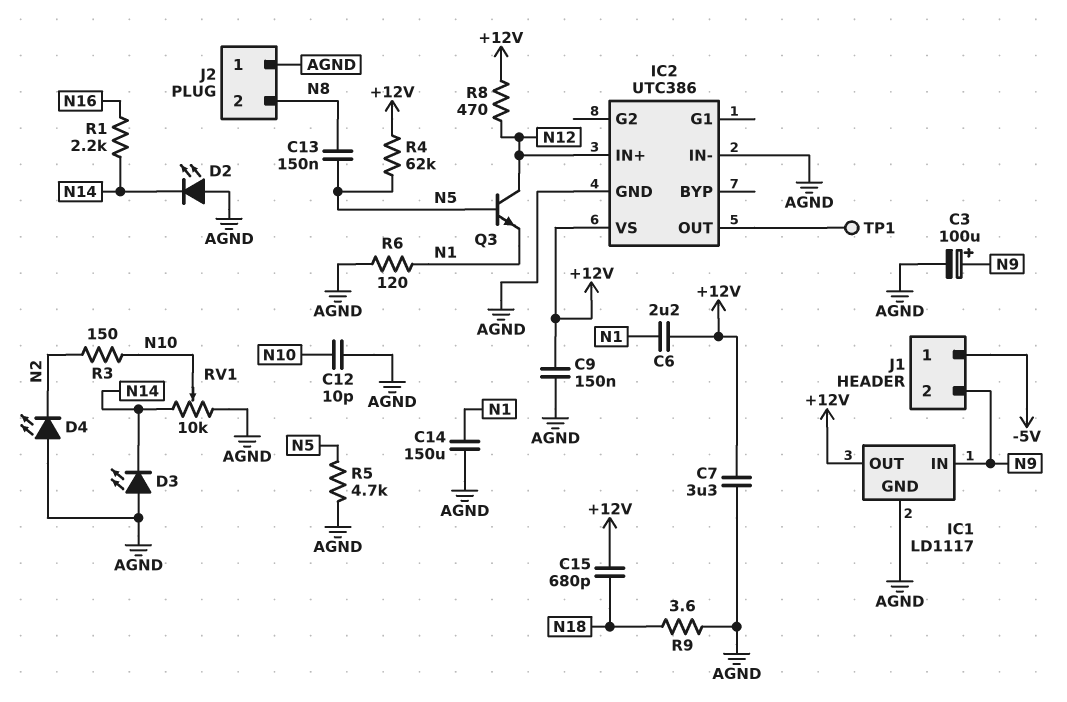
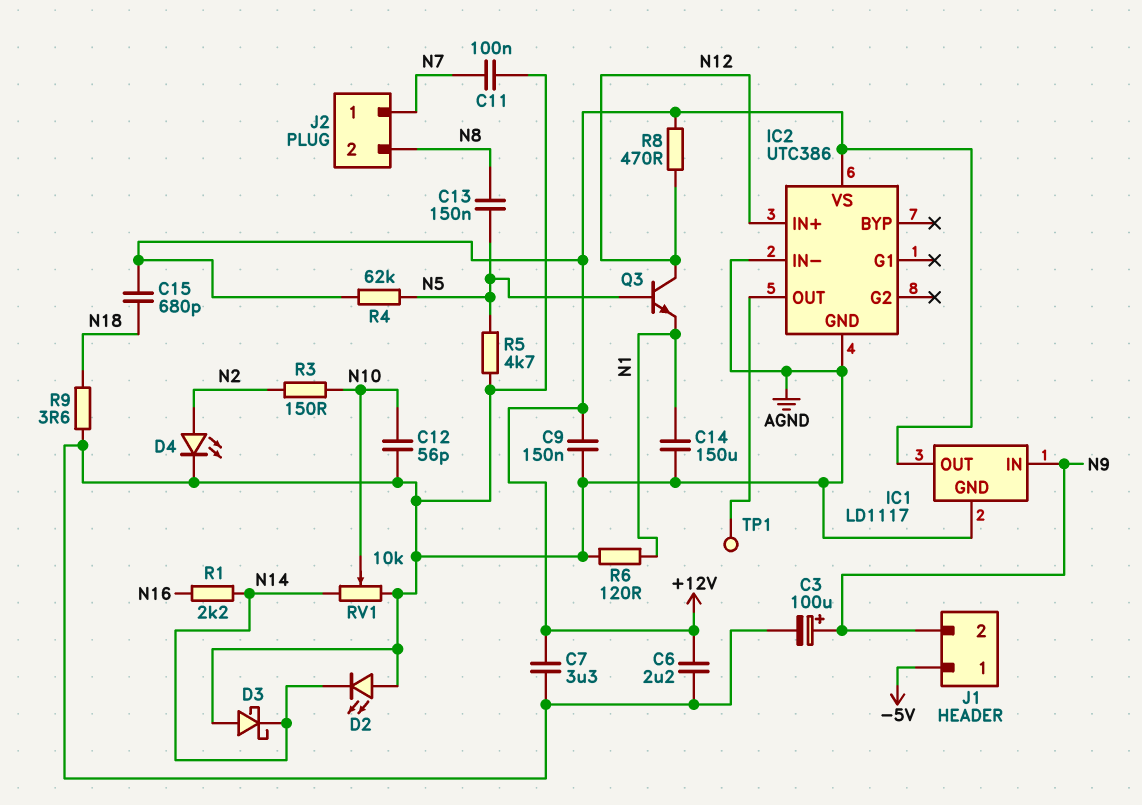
C6: 2.2uF (+12V, N1) -> 2.2uF (+12V, AGND)
C11: none -> 100nF (AGND, N7)
C12: 10pF (AGND, N10) -> 56pF (AGND, N10)
D3: LED (A AGND, K N14) -> schottky (A AGND, K N14)
D4: LED (A AGND, K N2) -> LED (A N2, K AGND)
J2 pin 1: AGND -> N7

